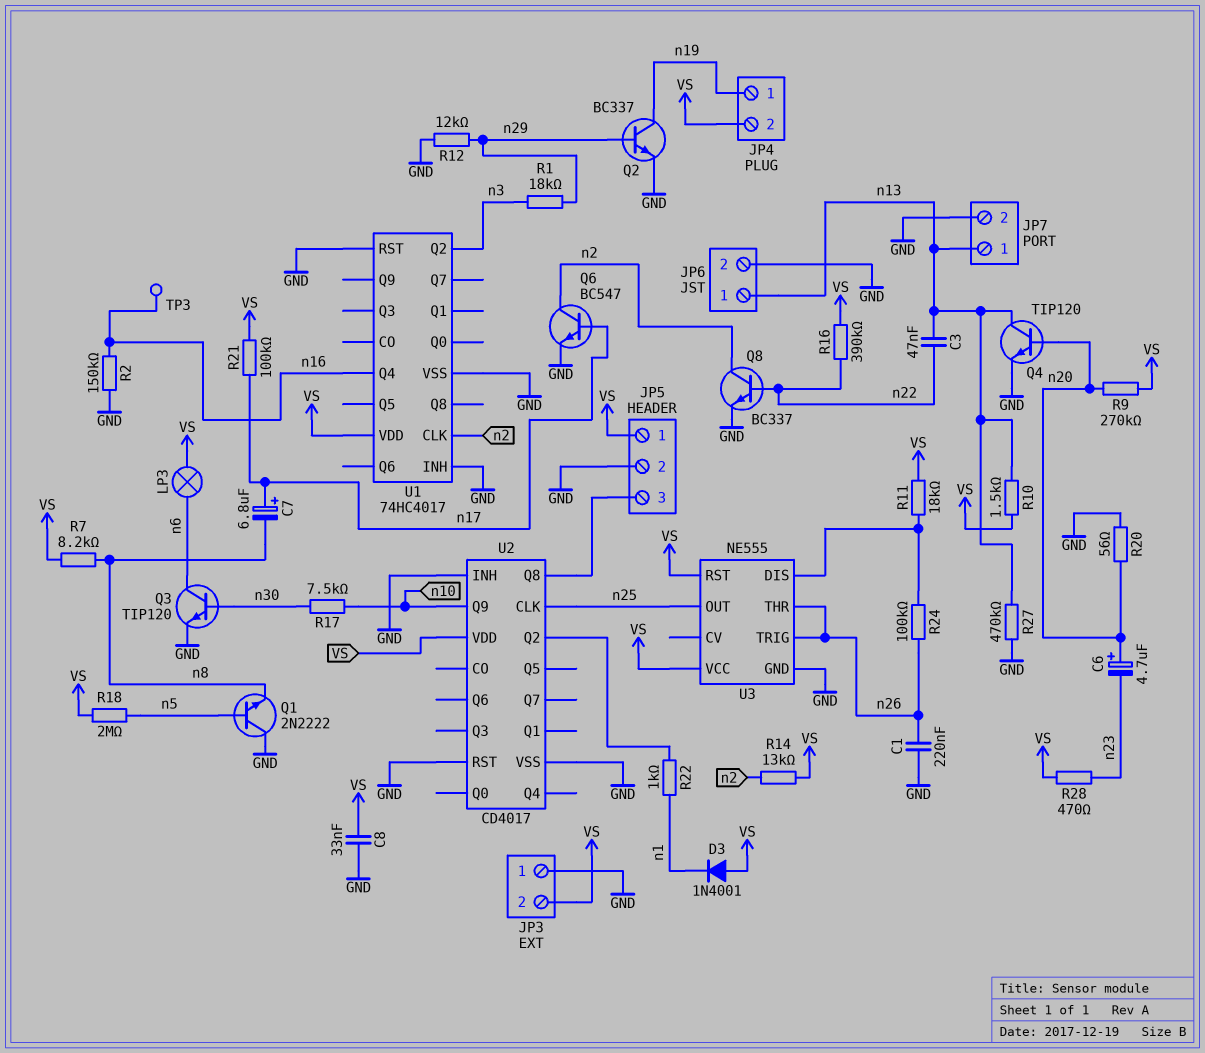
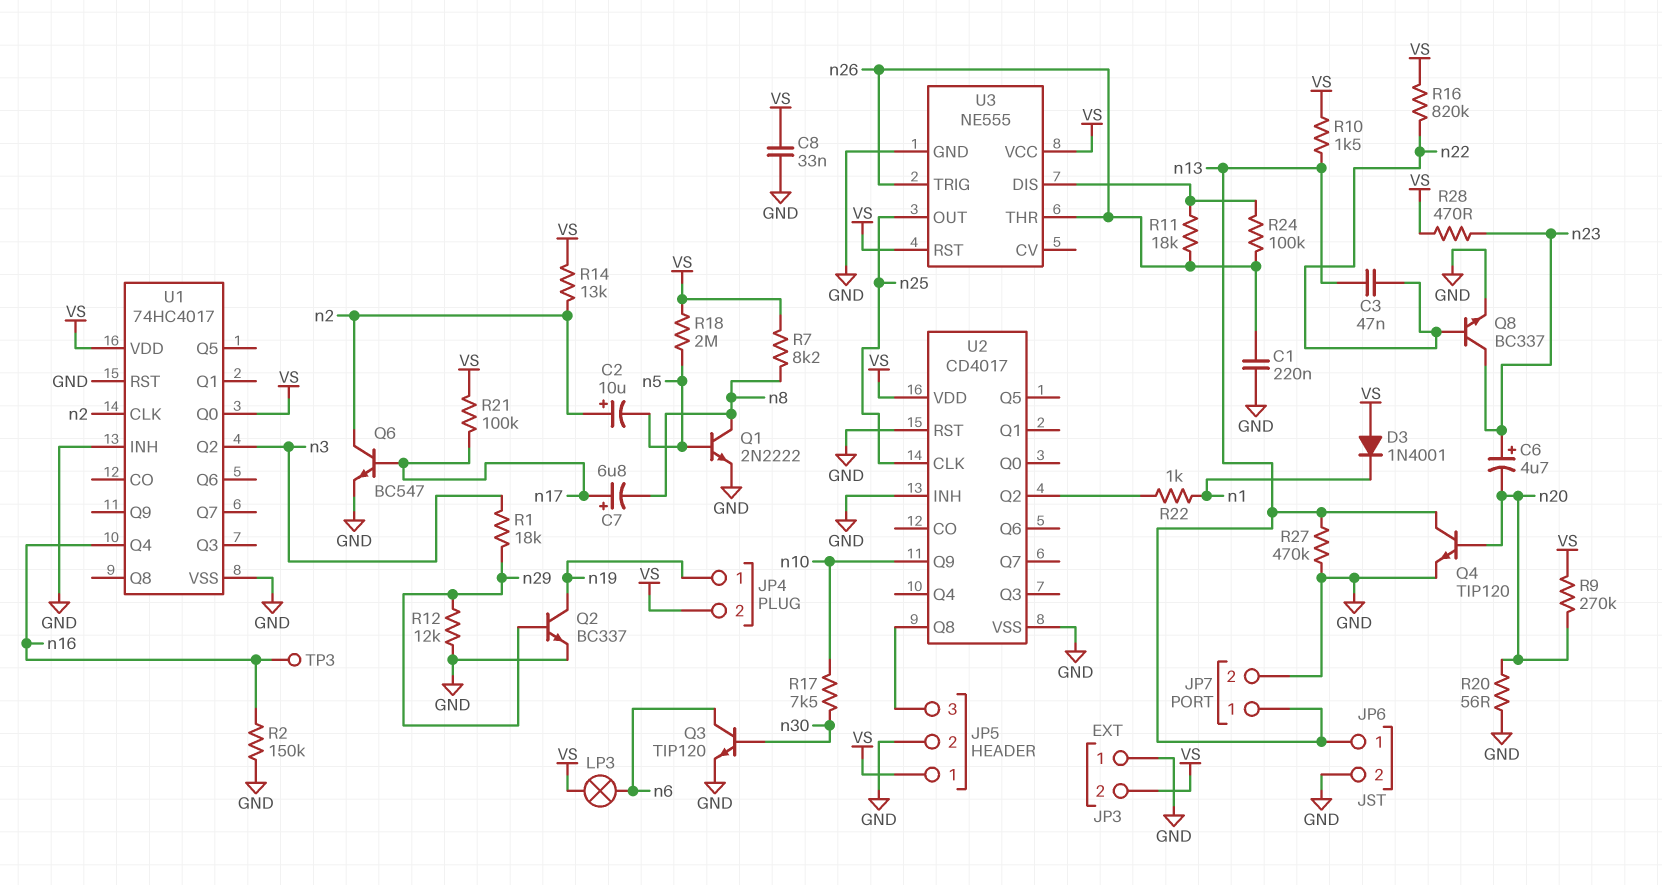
C2: none -> 10uF (plus n2, minus n5)
C6: 4.7uF (plus n20, minus n23) -> 4.7uF (plus n23, minus n20)
Q1: NPN 2N2222 (B n5, C GND, E n8) -> NPN 2N2222 (B n5, C n8, E GND)
Q8: NPN BC337 (B n22, C n2, E GND) -> NPN BC337 (B n22, C n23, E GND)
R11: 18k (U3/DIS, VS) -> 18k (U3/DIS, n26)
R16: 390k (VS, n22) -> 820k (VS, n22)
U1 pin Q0: none -> VS

